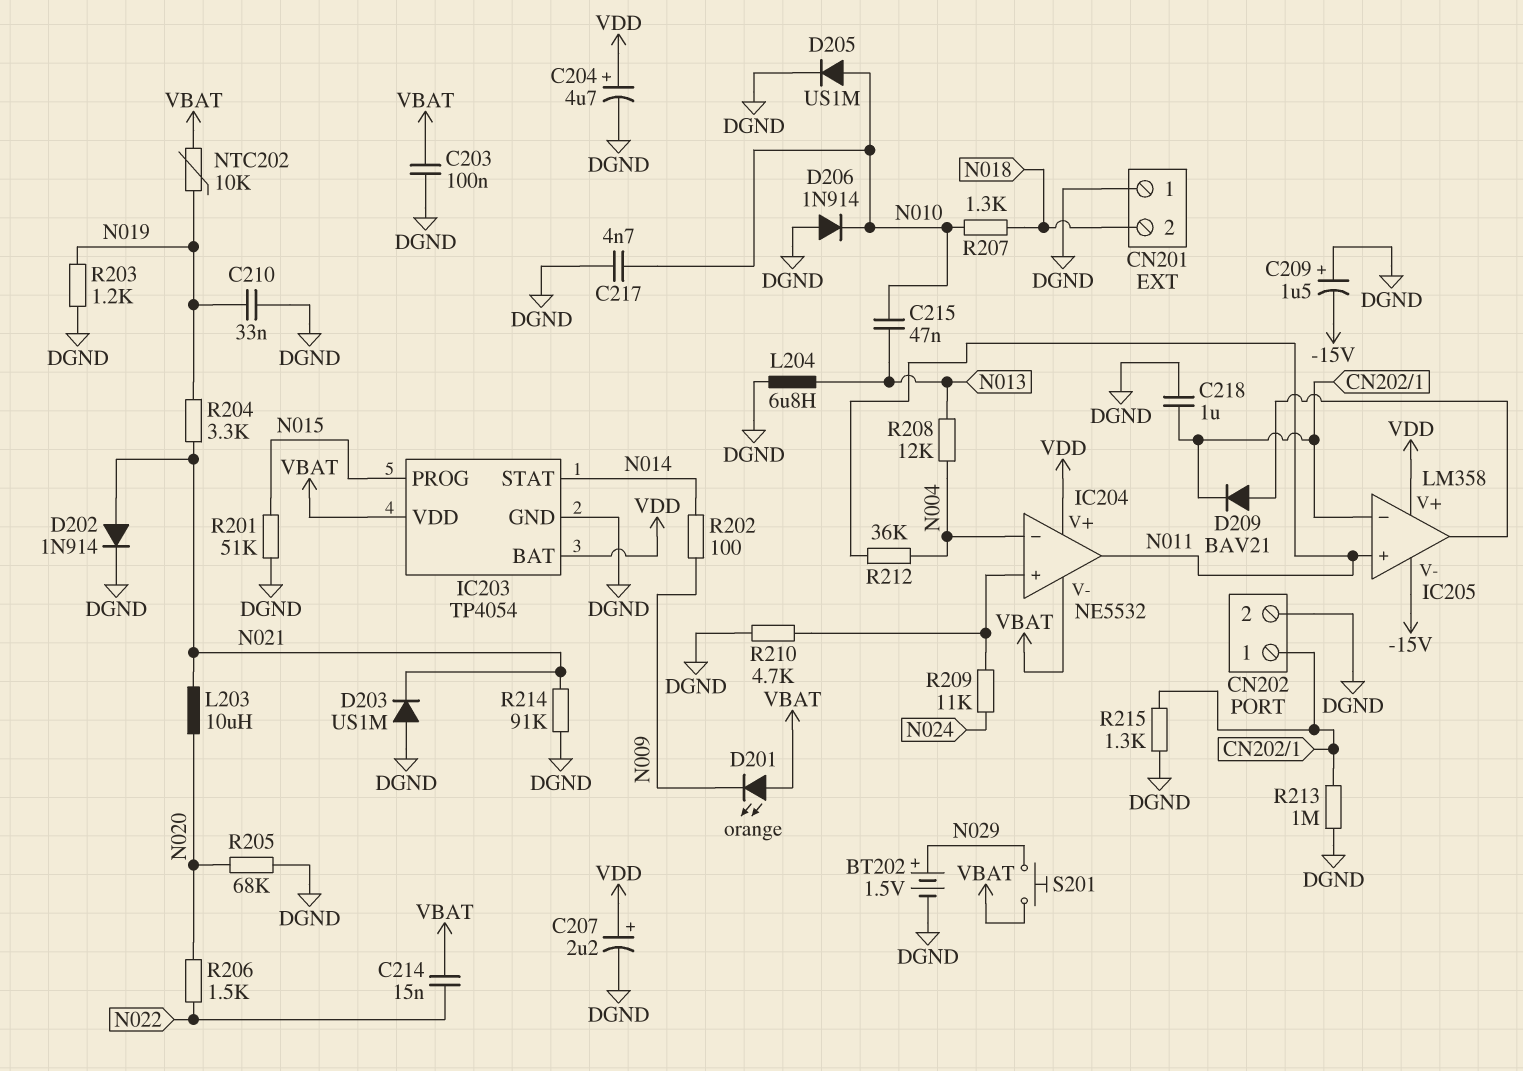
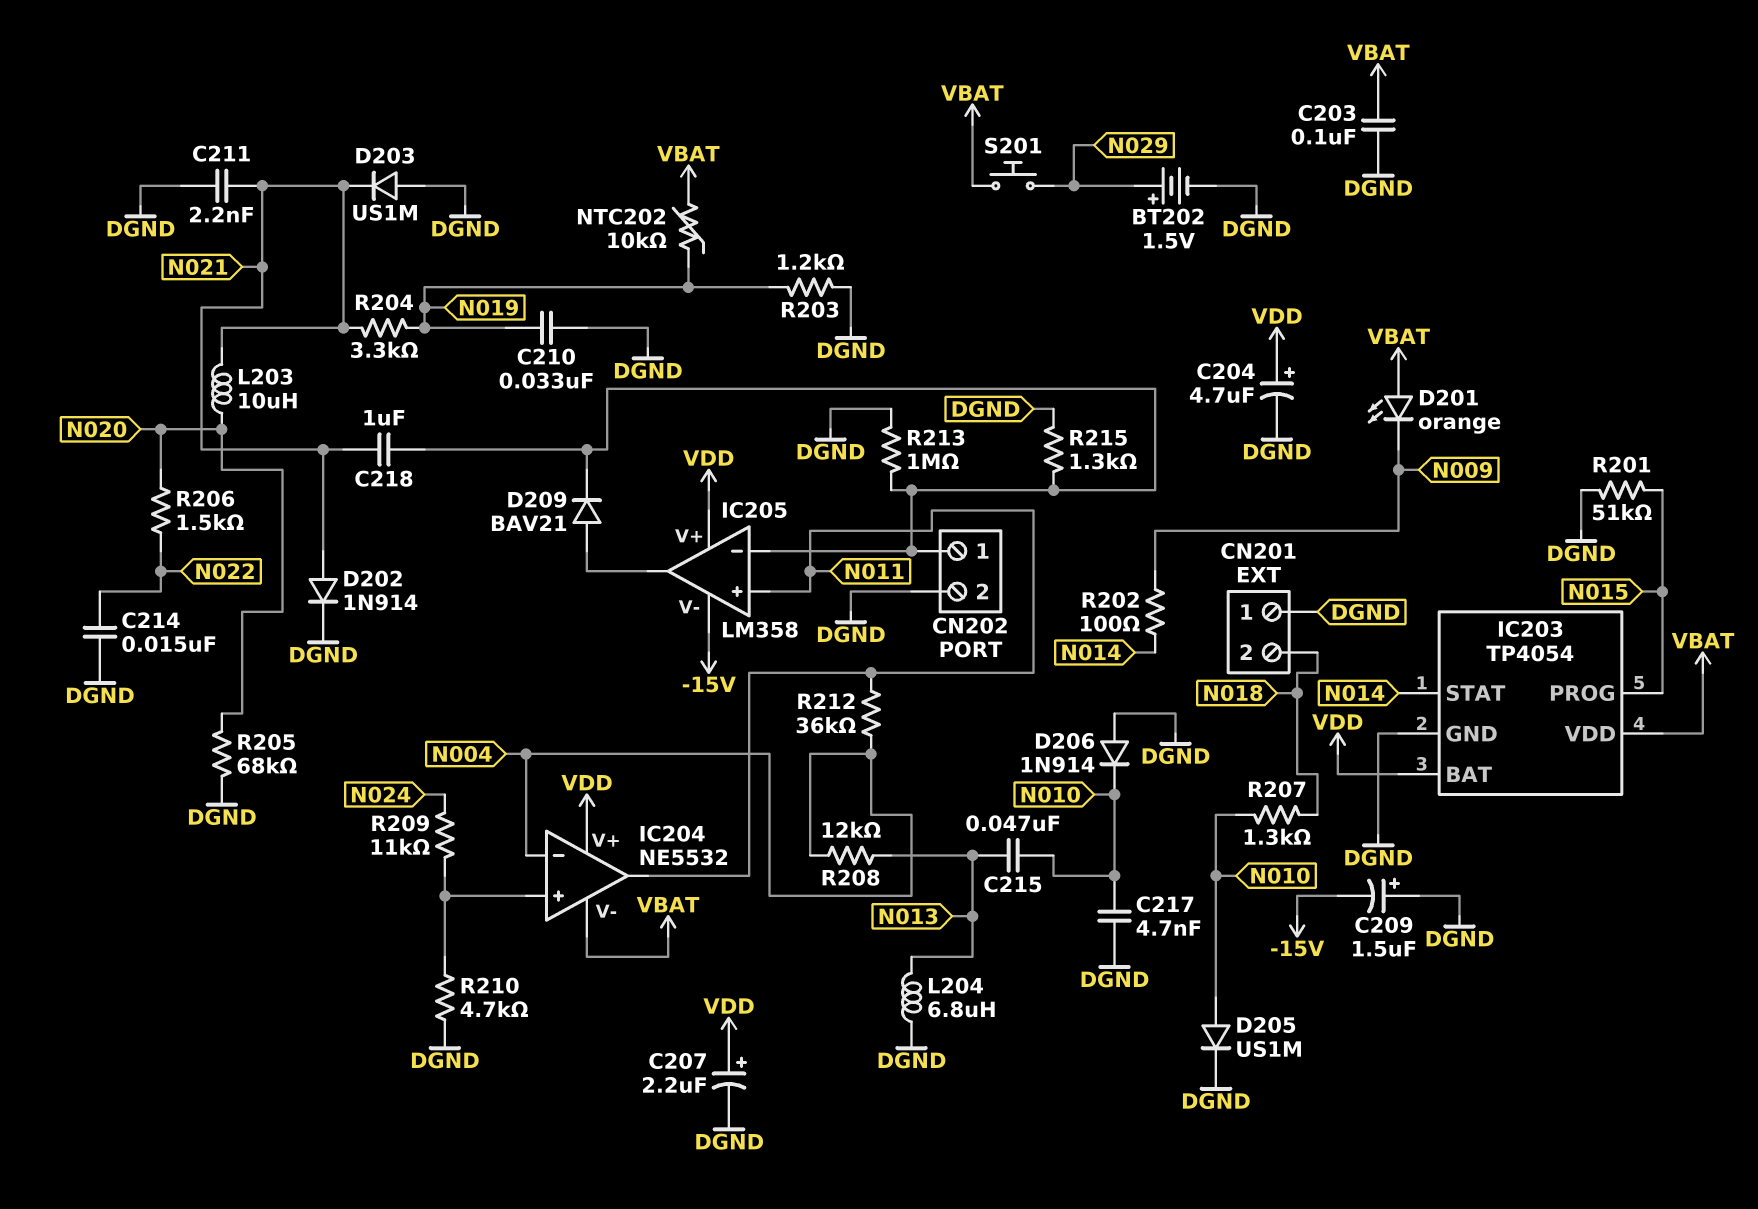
C211: none -> 2.2nF (DGND, N021)
C214: 15nF (N022, VBAT) -> 15nF (DGND, N022)
C218: 1uF (CN202/1, DGND) -> 1uF (CN202/1, N021)
R214: 91k (DGND, N021) -> none

